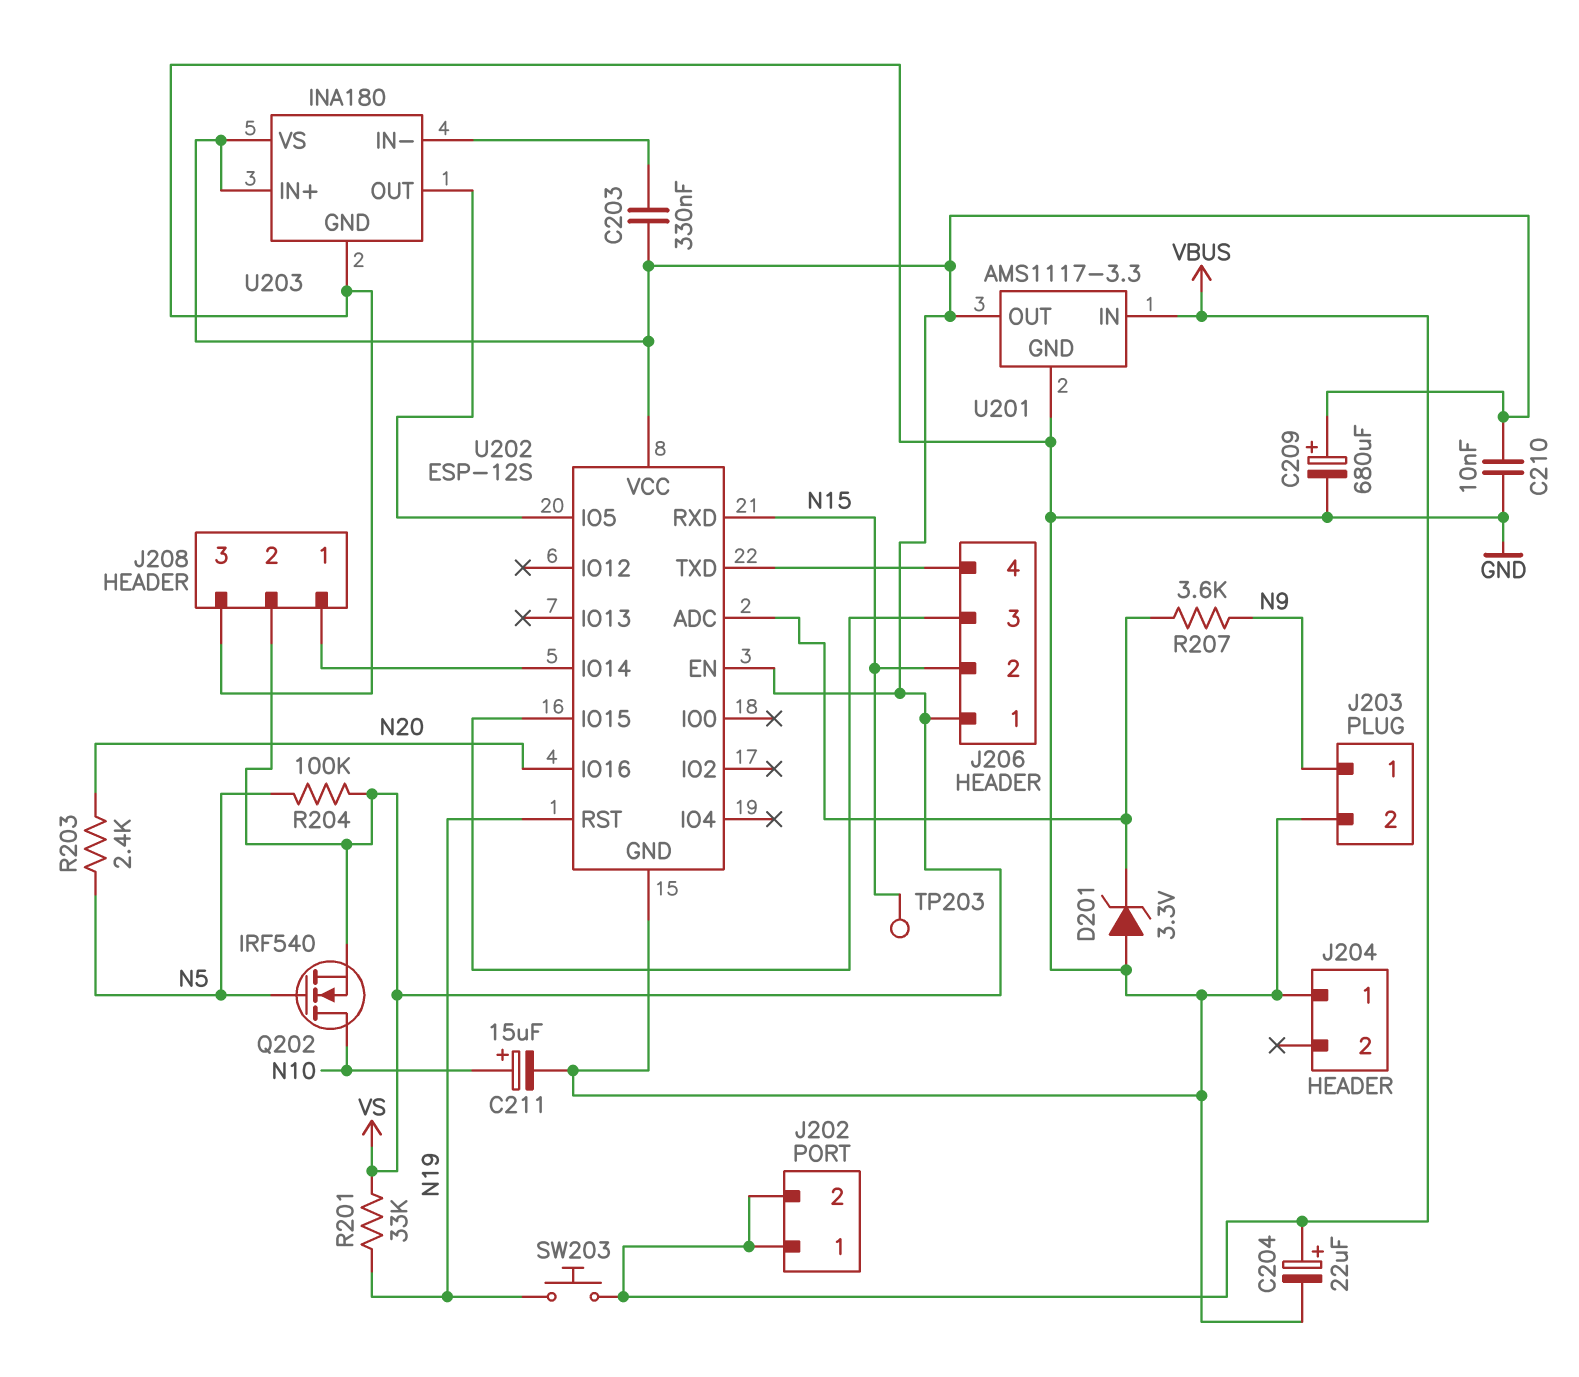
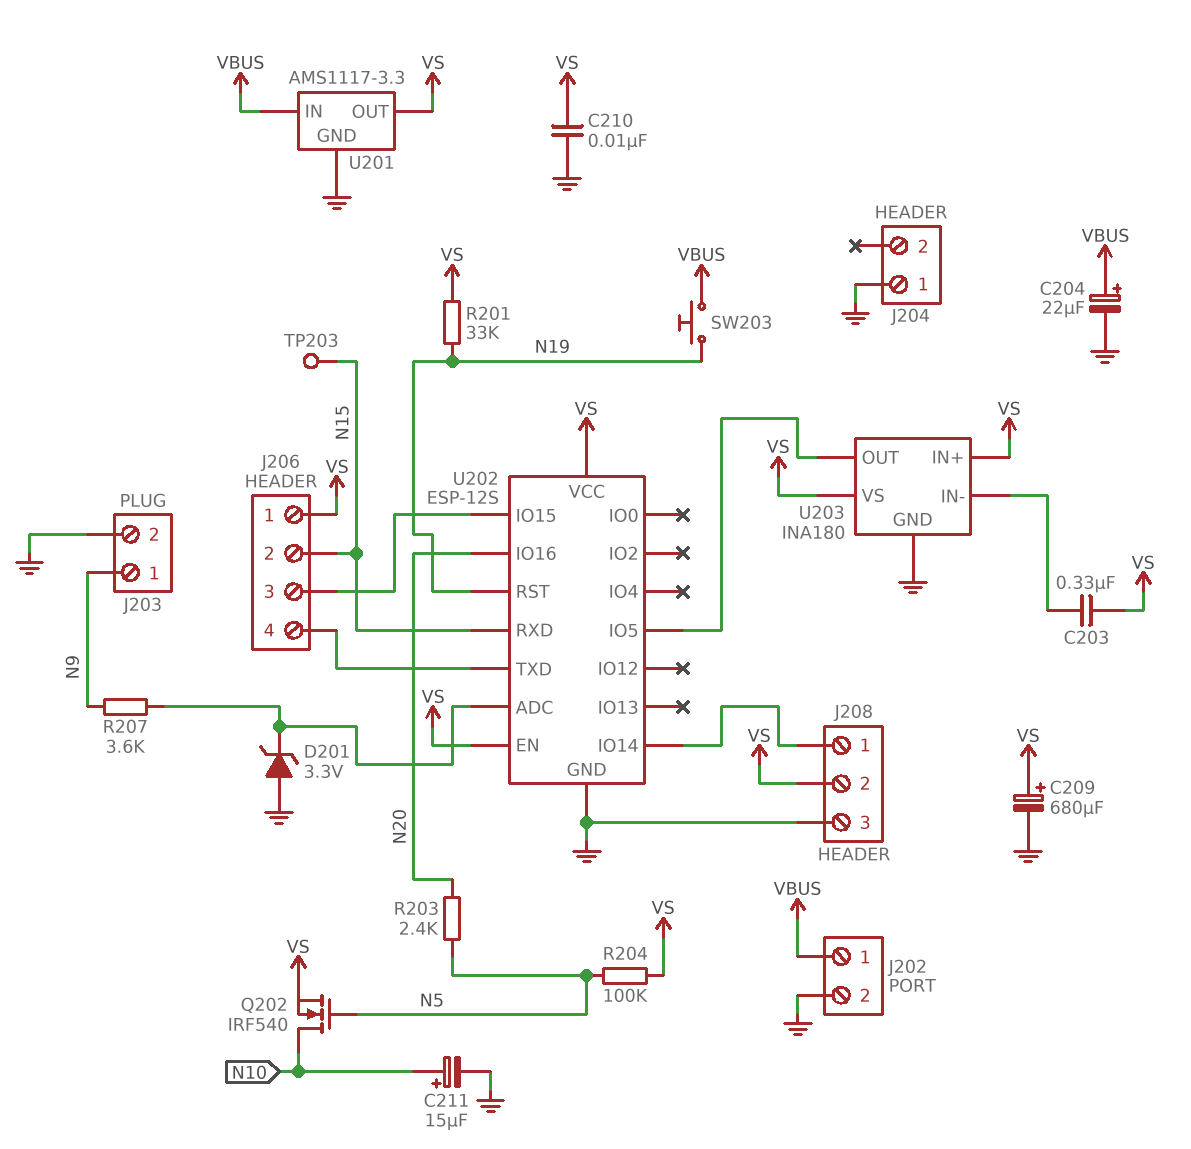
J202 pin 2: VBUS -> GND

